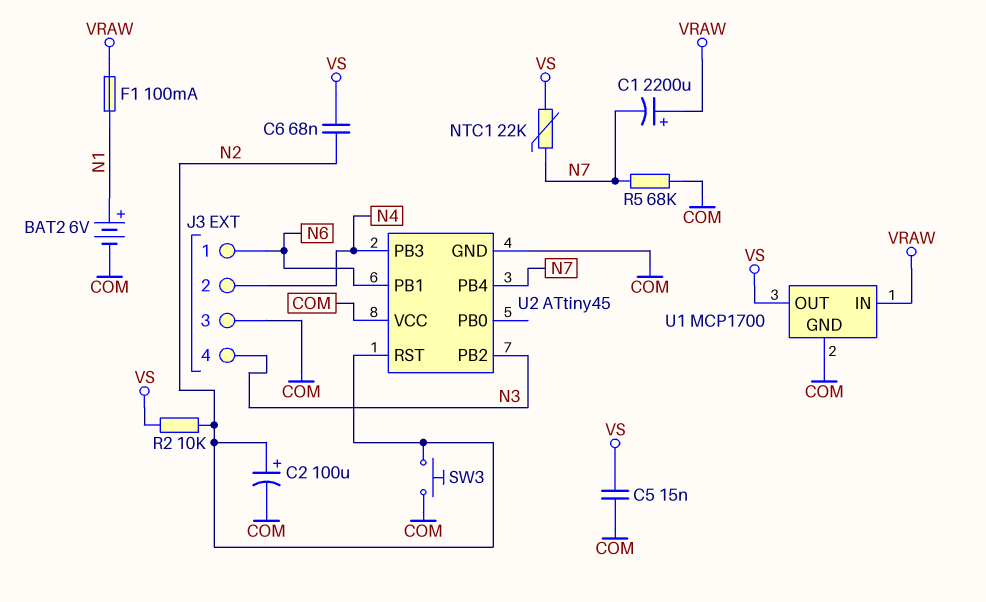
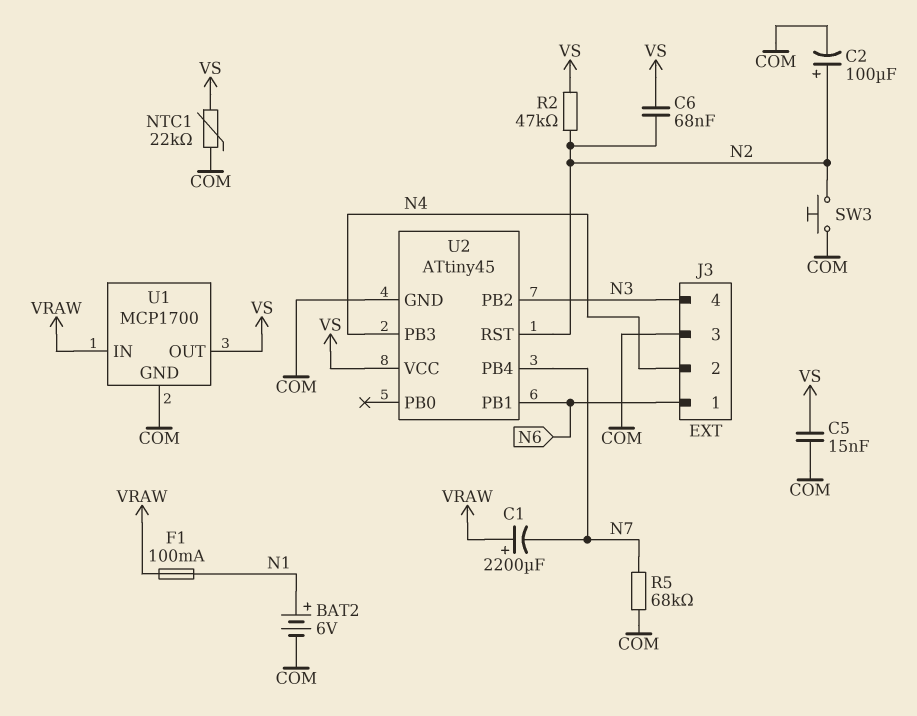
NTC1: 22k (N7, VS) -> 22k (COM, VS)
R2: 10k (N2, VS) -> 47k (N2, VS)
U2 pin VCC: COM -> VS

